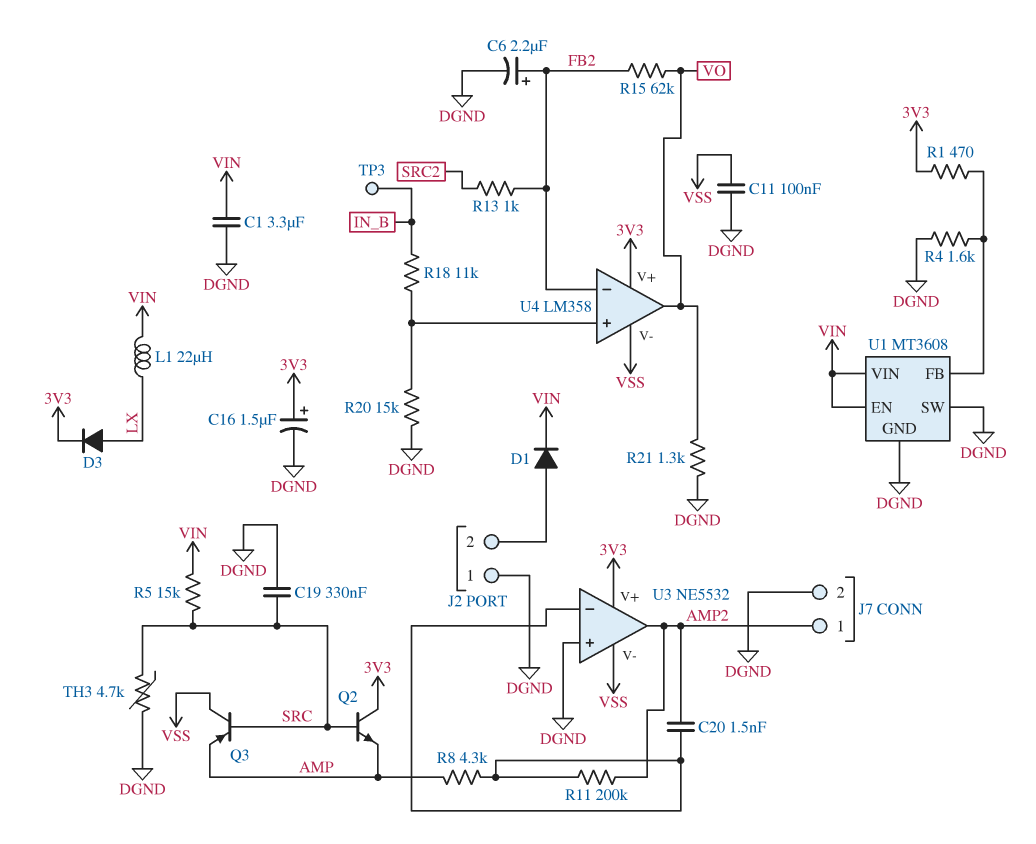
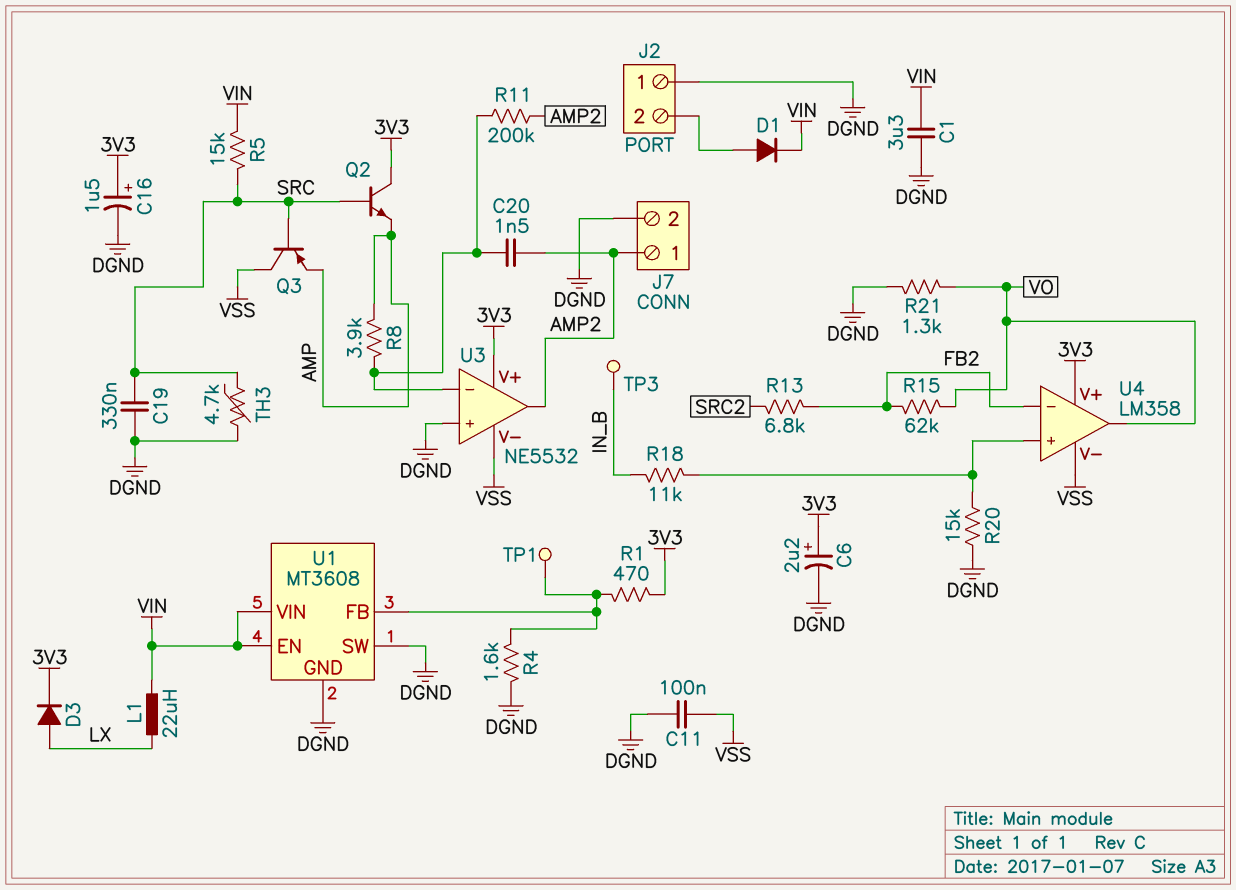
C6: 2.2uF (plus FB2, minus DGND) -> 2.2uF (plus 3V3, minus DGND)
R8: 4.3k (AMP, U3/in-) -> 3.9k (AMP, U3/in-)
R13: 1k (FB2, SRC2) -> 6.8k (FB2, SRC2)
TP1: none -> test point (U1/FB)

